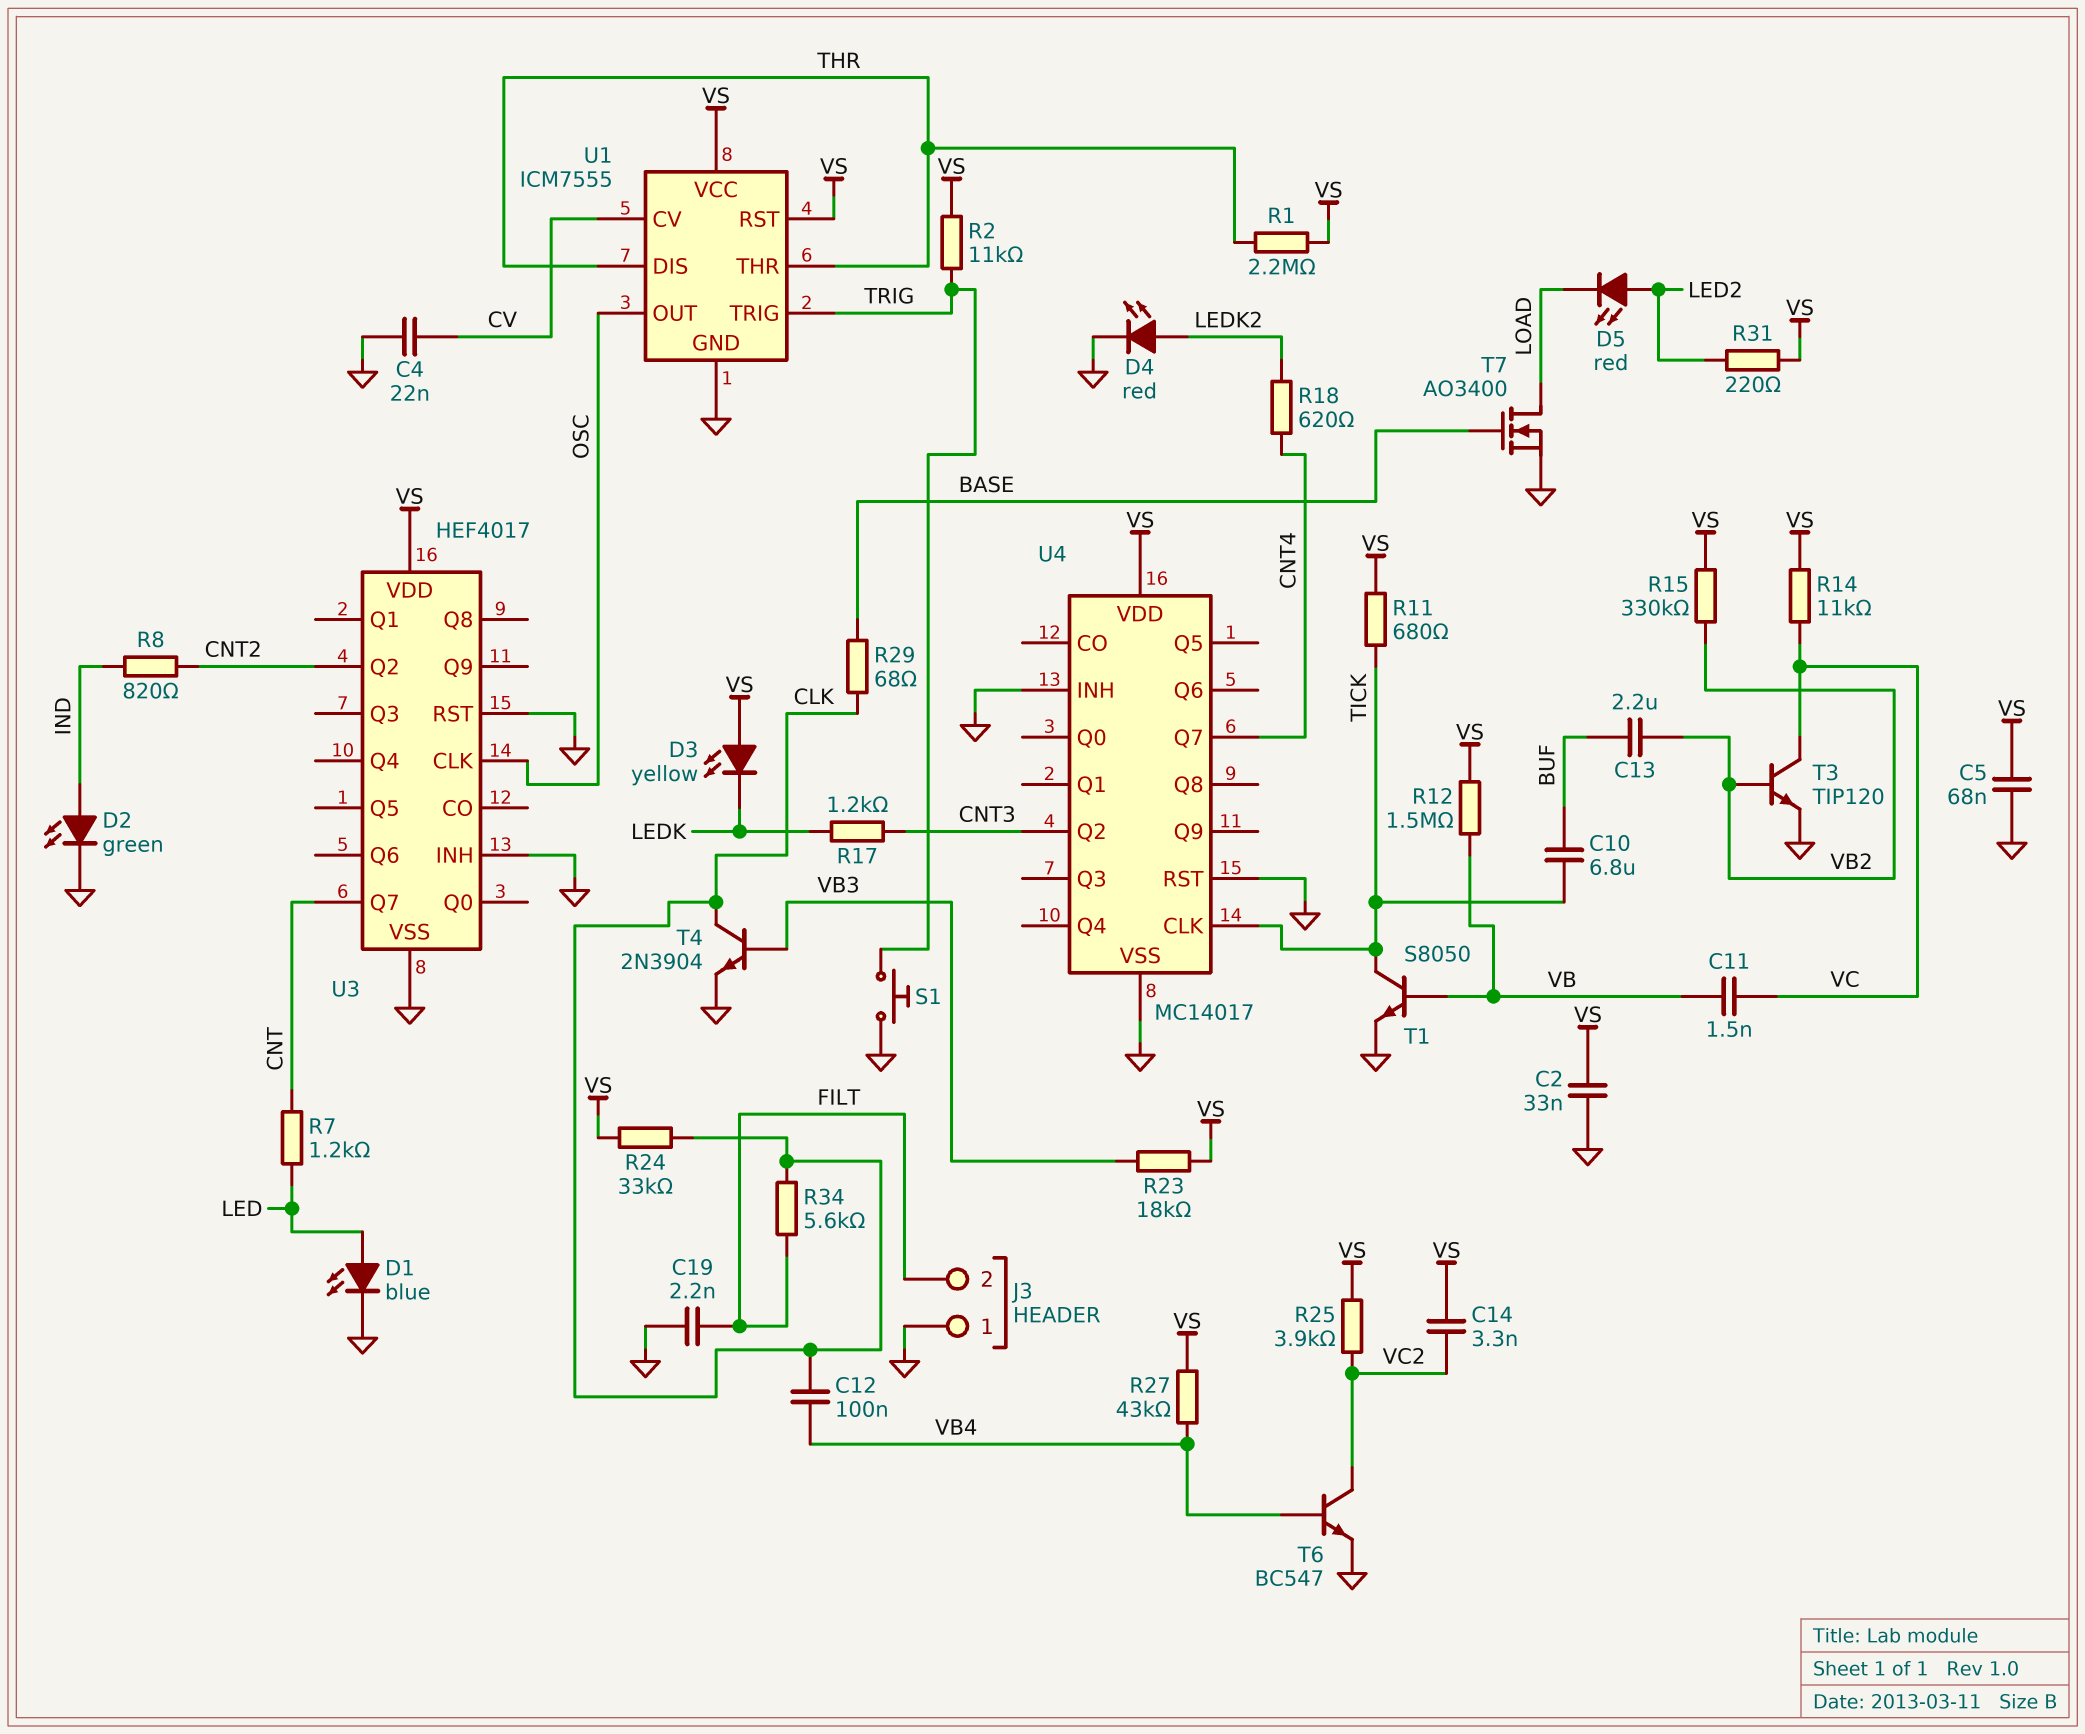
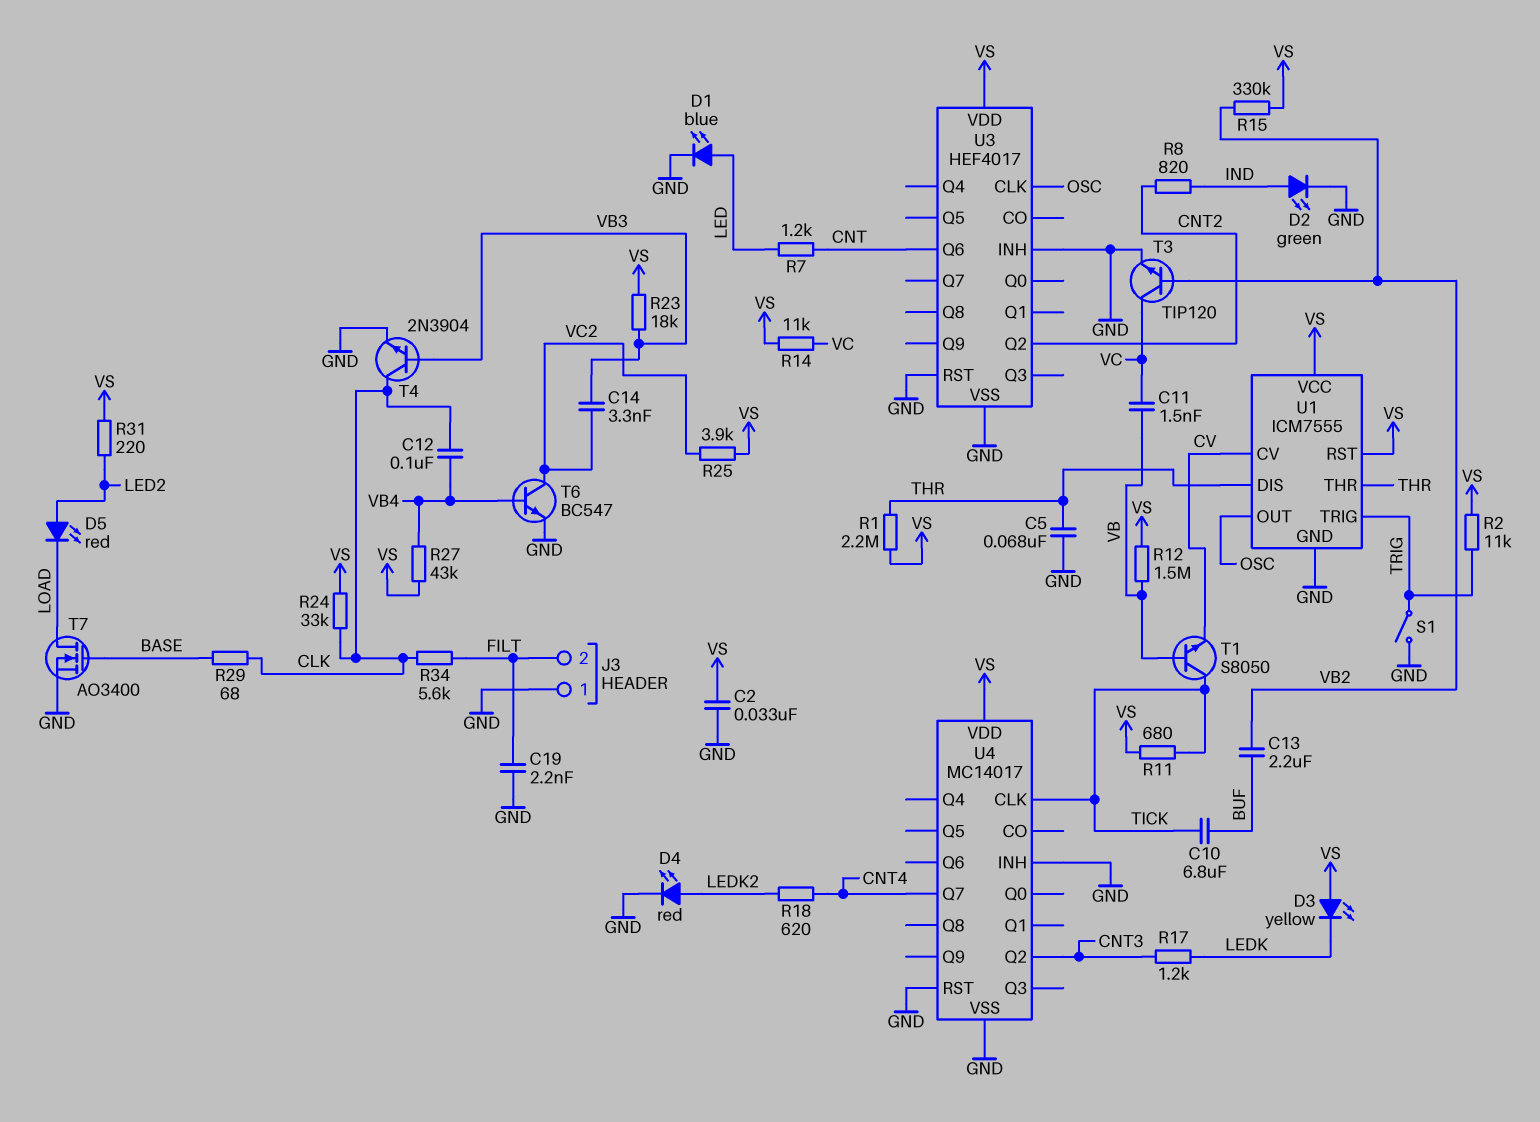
C4: 22nF (CV, GND) -> none
C5: 68nF (GND, VS) -> 68nF (GND, THR)
C14: 3.3nF (VC2, VS) -> 3.3nF (VB3, VC2)
S1: button (GND, TRIG) -> switch (GND, TRIG)
T1: NPN S8050 (B VB, C TICK, E GND) -> NPN S8050 (B VB, C TICK, E CV)
U3 pin Q6: none -> CNT
U3 pin Q7: CNT -> none

